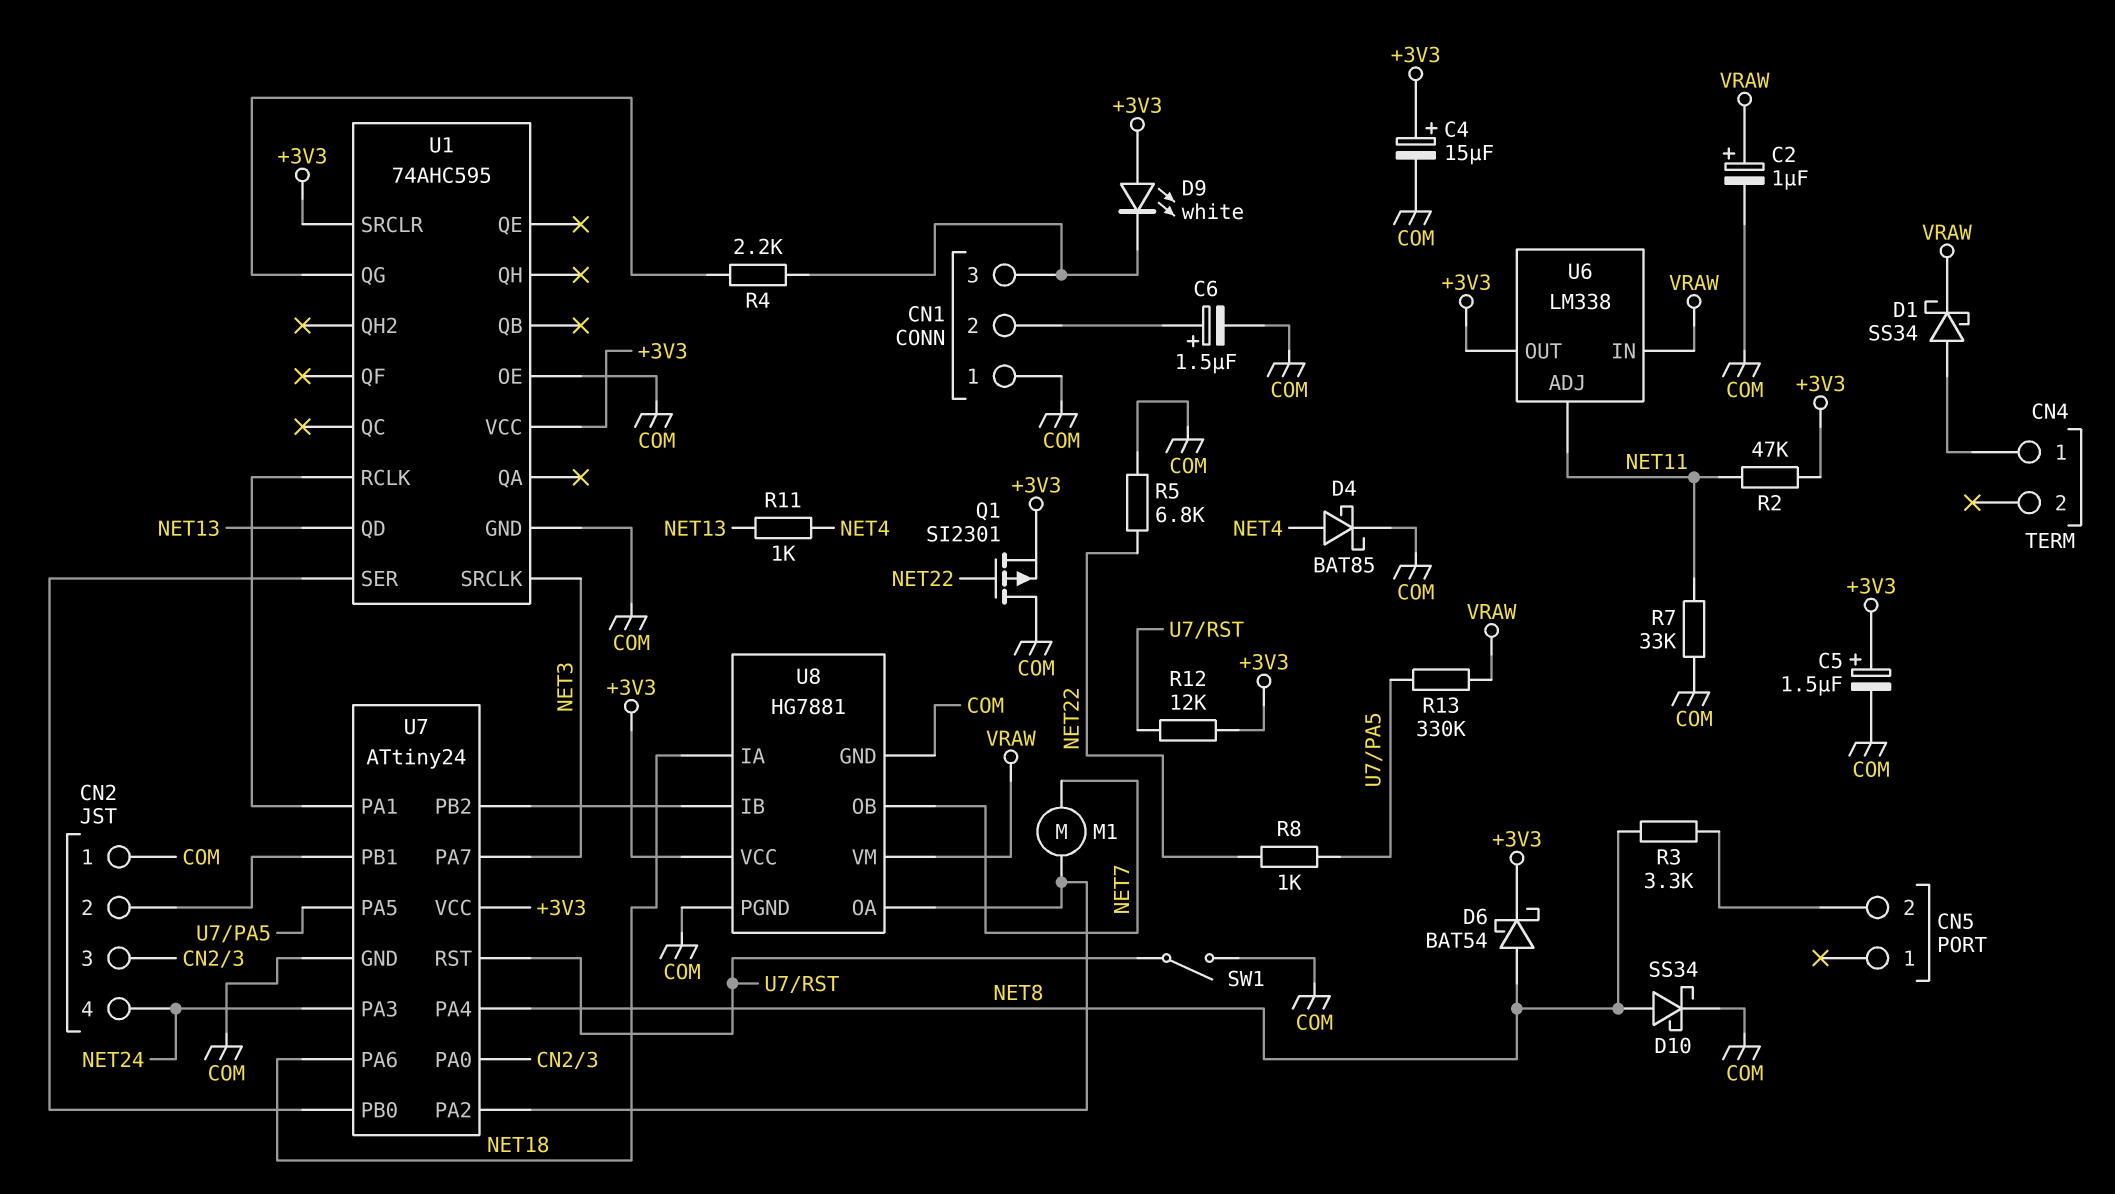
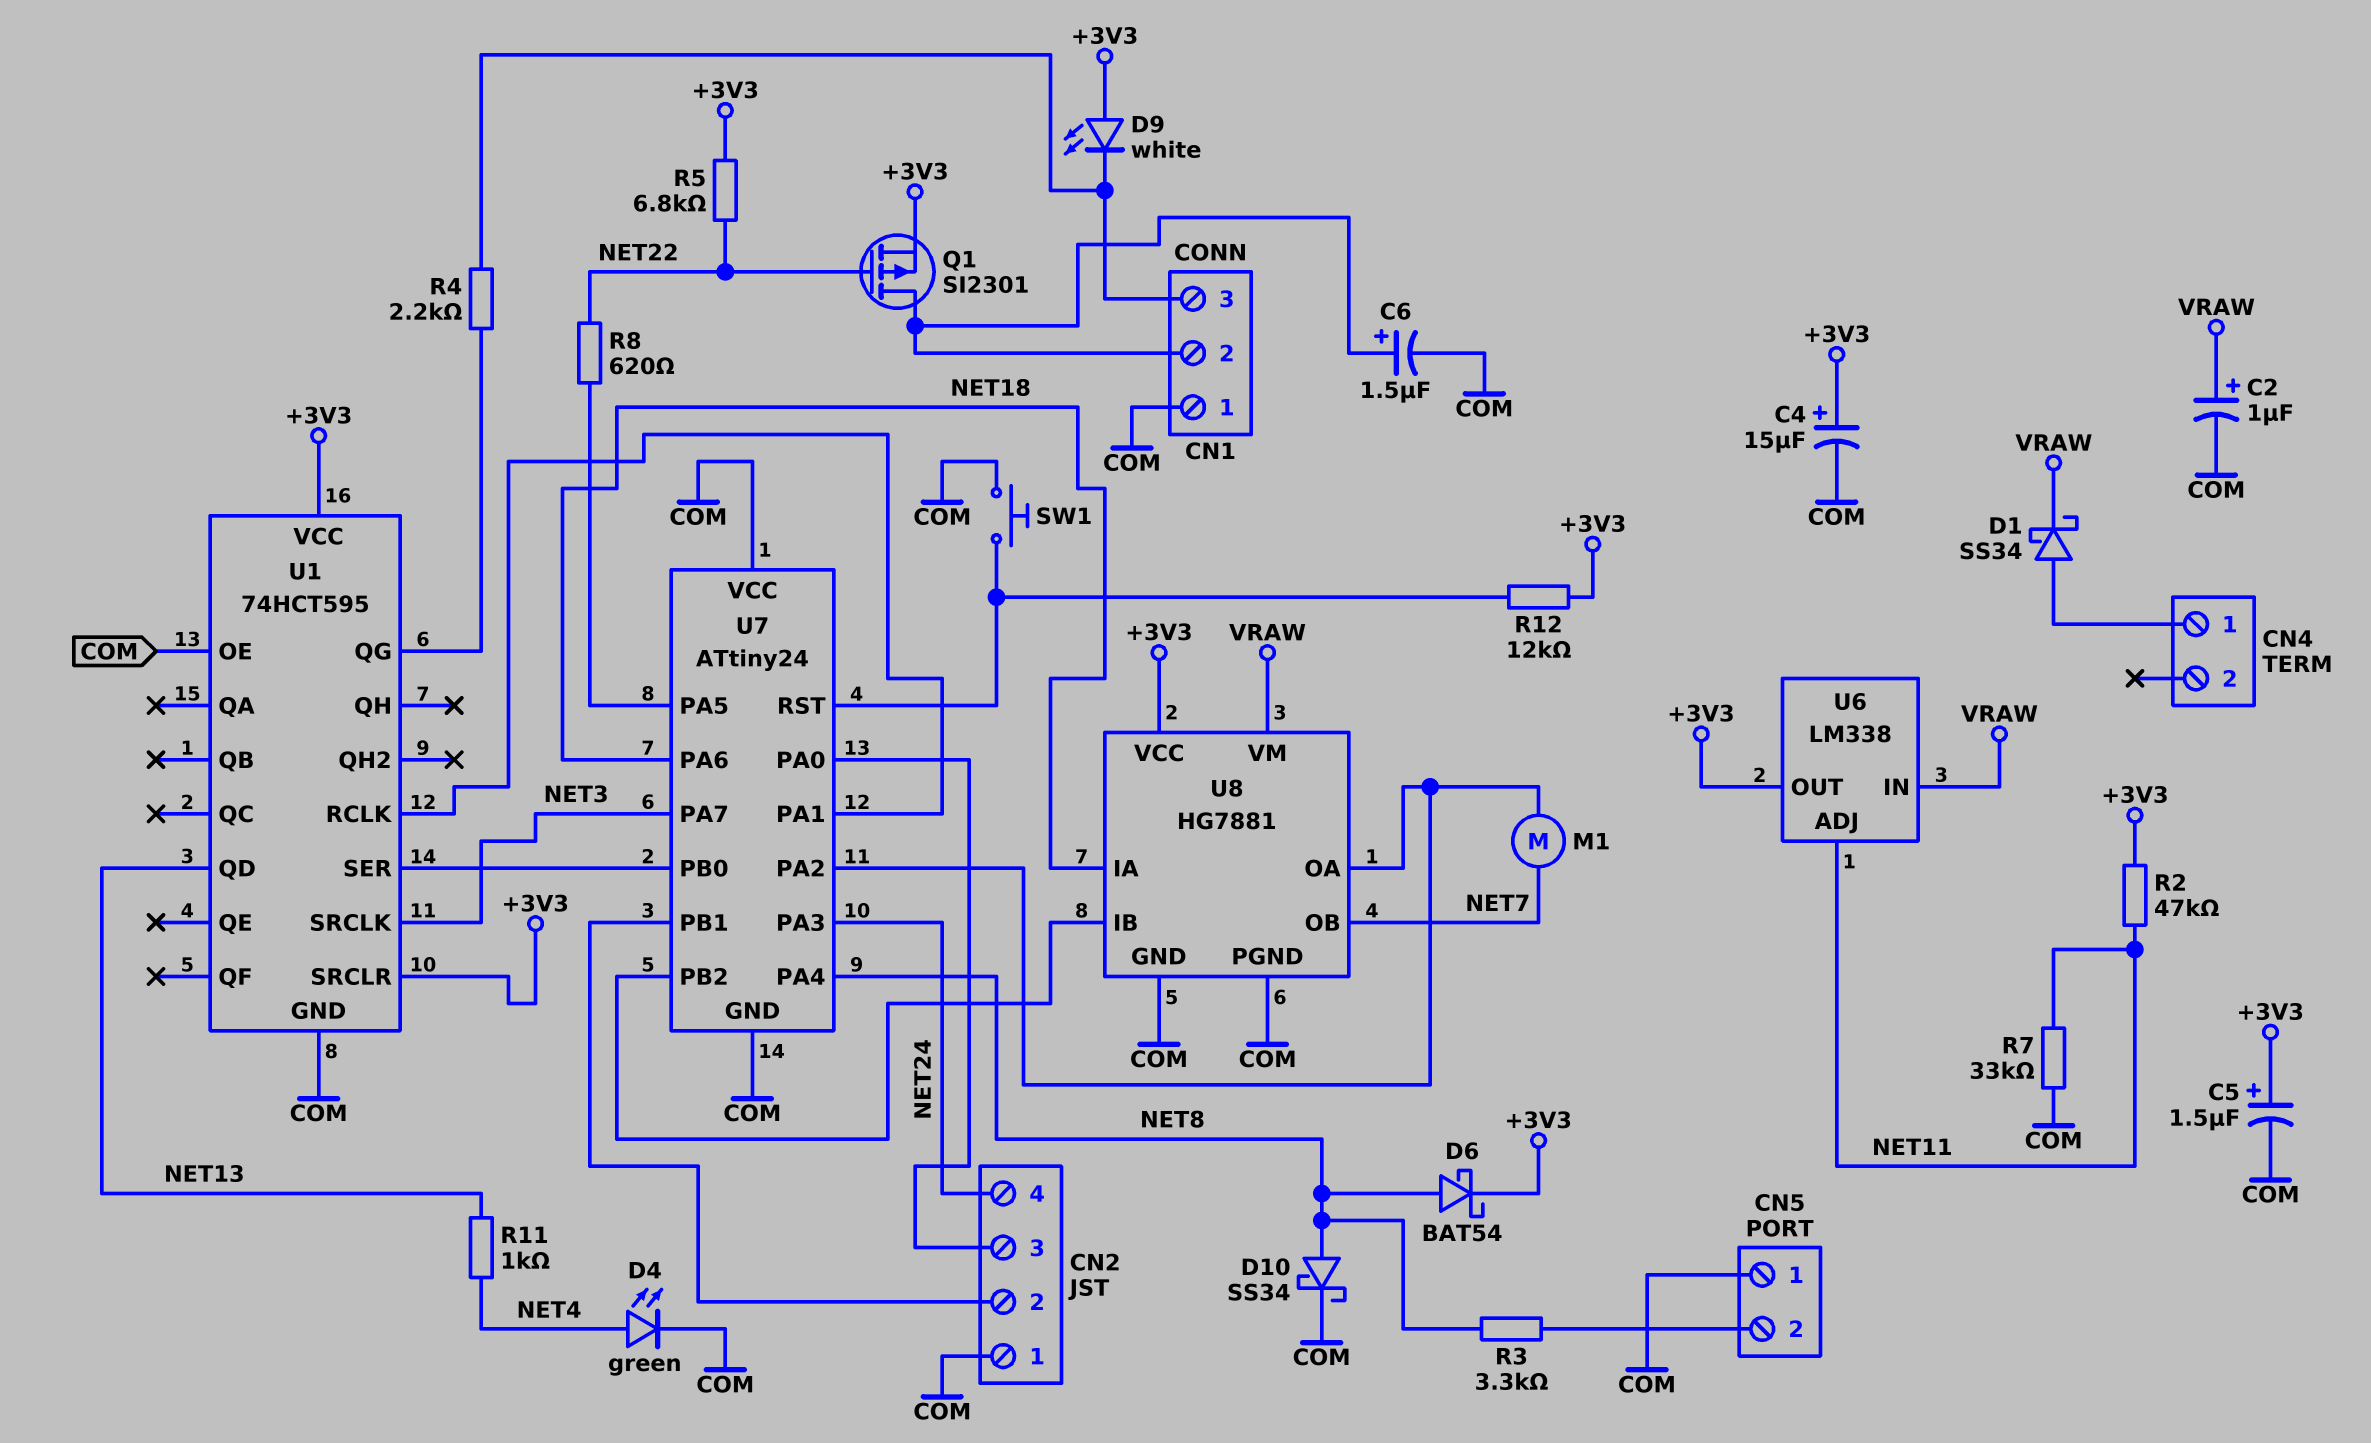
CN5 pin 1: none -> COM
D4: schottky BAT85 (A NET4, K COM) -> LED green (A NET4, K COM)
Q1: PMOS SI2301 (G NET22, D COM, S +3V3) -> PMOS SI2301 (G NET22, D CN1/2, S +3V3)
R5: 6.8k (COM, NET22) -> 6.8k (+3V3, NET22)
R8: 1k (NET22, U7/PA5) -> 620 (NET22, U7/PA5)
R13: 330k (U7/PA5, VRAW) -> none
SW1: switch (COM, U7/RST) -> button (COM, U7/RST)
U1: 74AHC595 -> 74HCT595
U7 pin VCC: +3V3 -> COM

